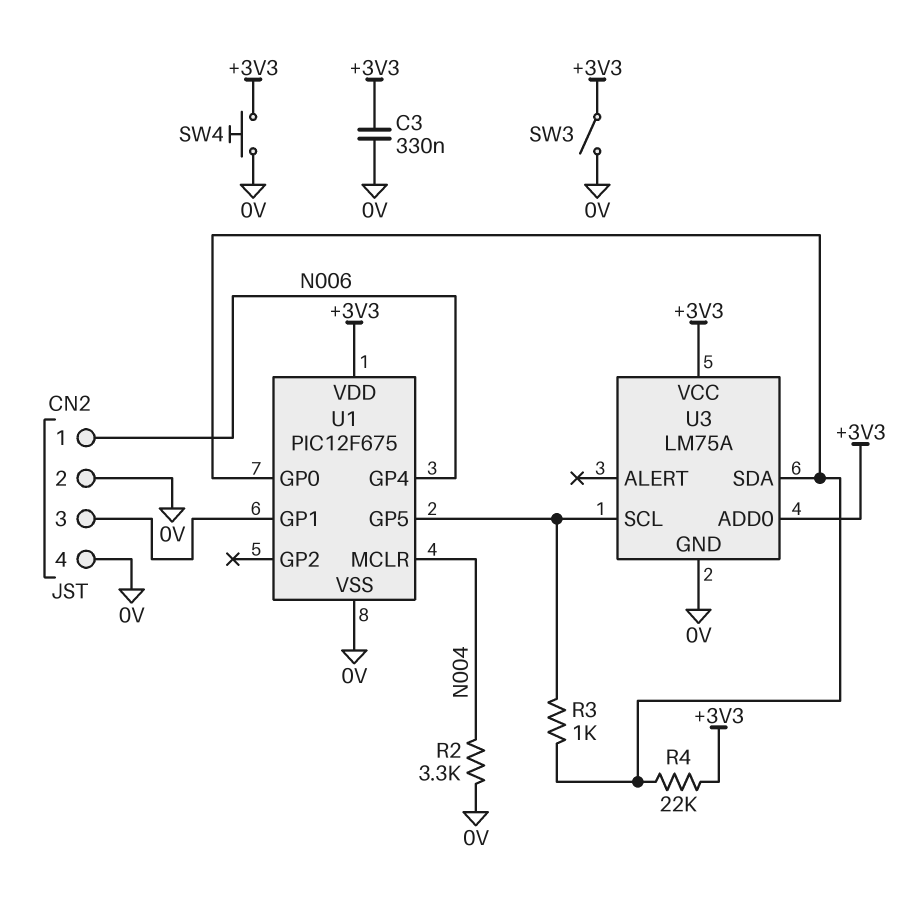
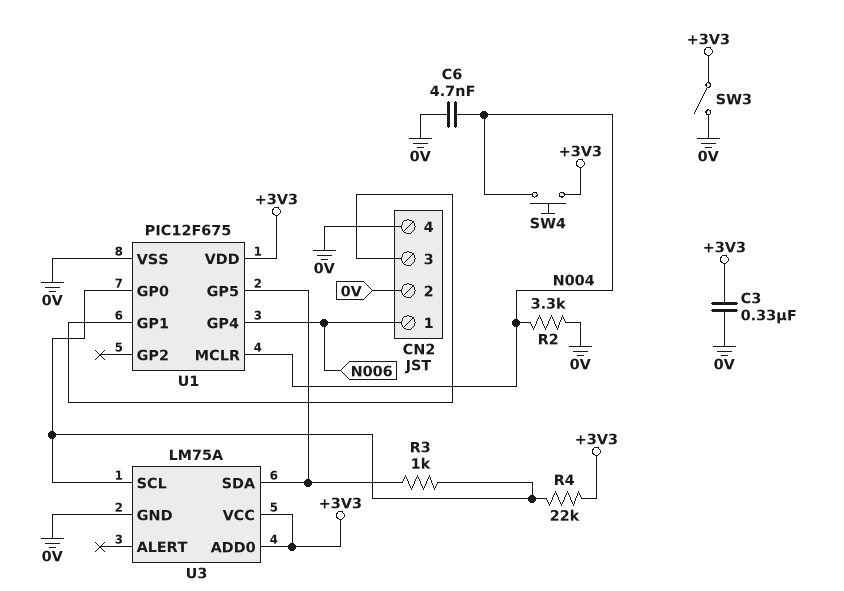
C6: none -> 4.7nF (0V, N004)
SW4: button (+3V3, 0V) -> button (+3V3, N004)
U3 pin SCL: U1/GP5 -> U1/GP0
U3 pin SDA: U1/GP0 -> U1/GP5

